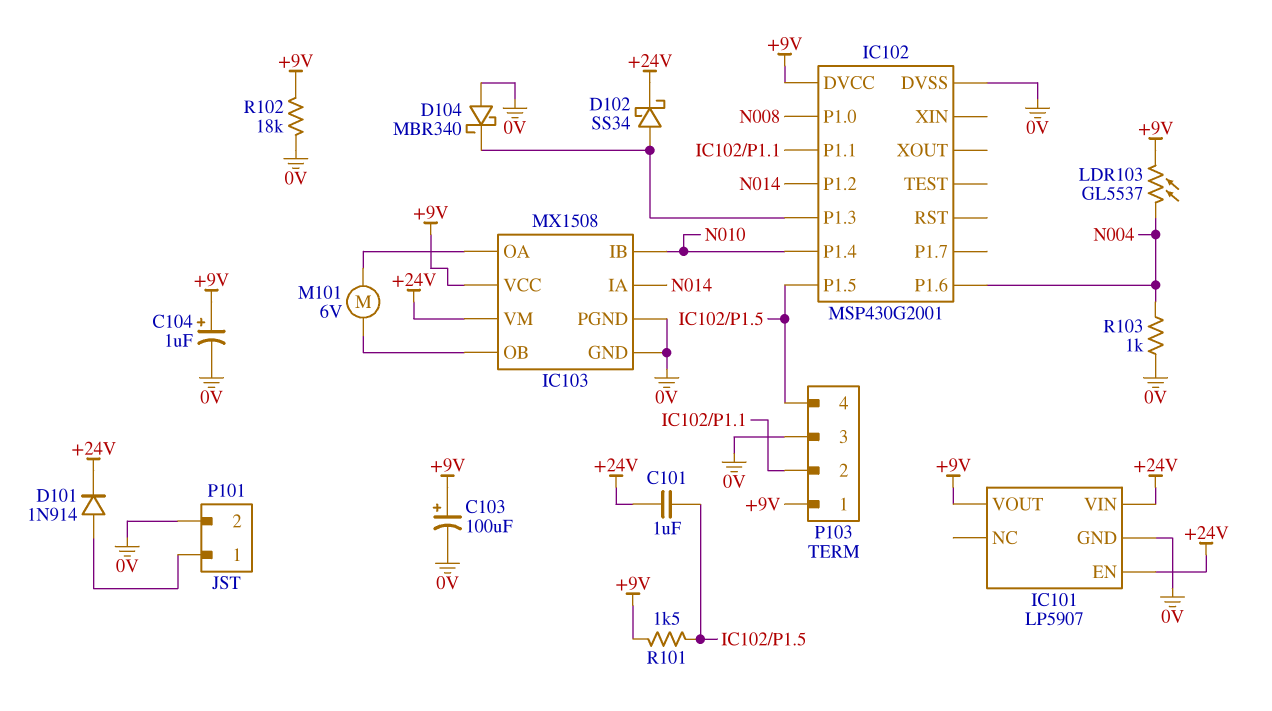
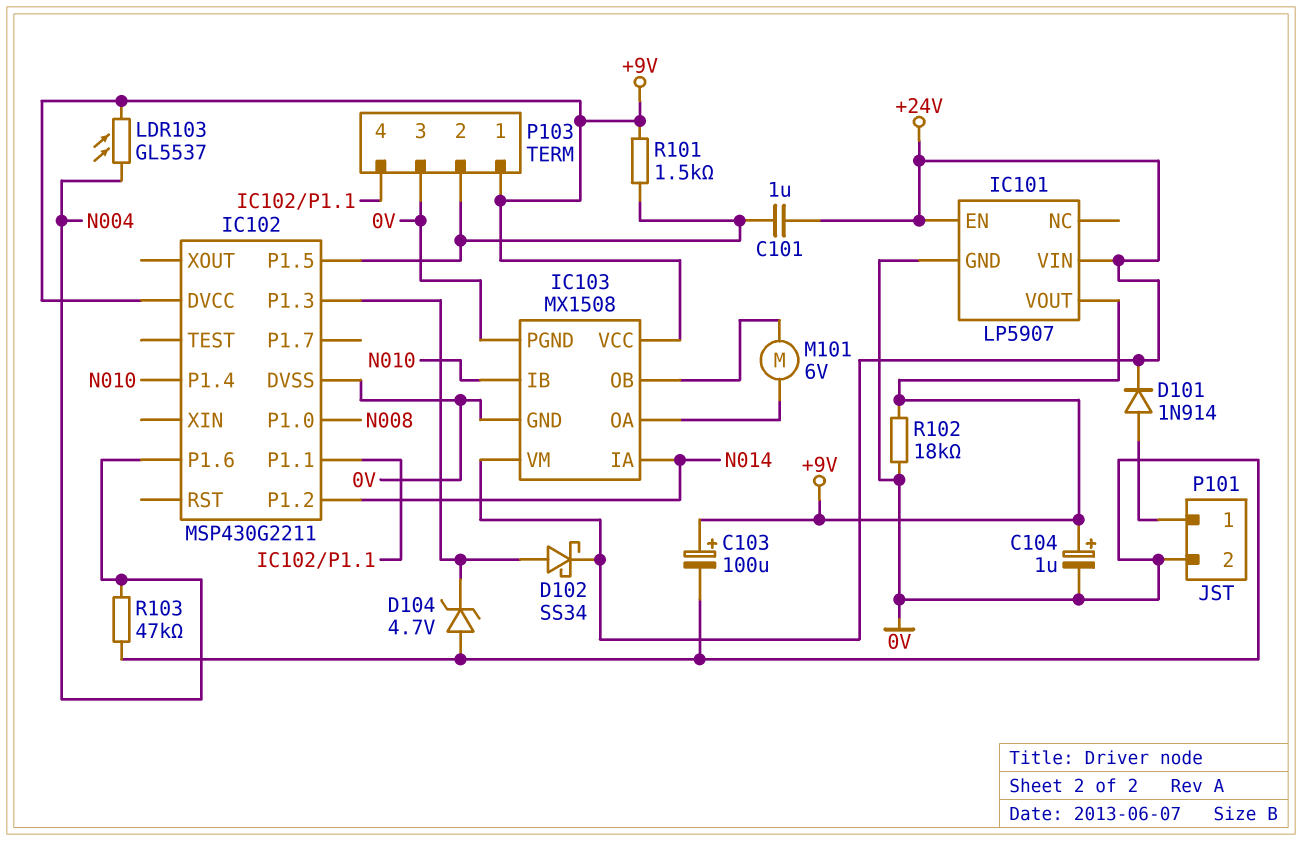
D104: schottky MBR340 (A 0V, K IC102/P1.3) -> zener 4.7V (A 0V, K IC102/P1.3)
IC102: MSP430G2001 -> MSP430G2211
P103 pin 2: IC102/P1.1 -> IC102/P1.5
P103 pin 4: IC102/P1.5 -> IC102/P1.1
R103: 1k (0V, N004) -> 47k (0V, N004)

